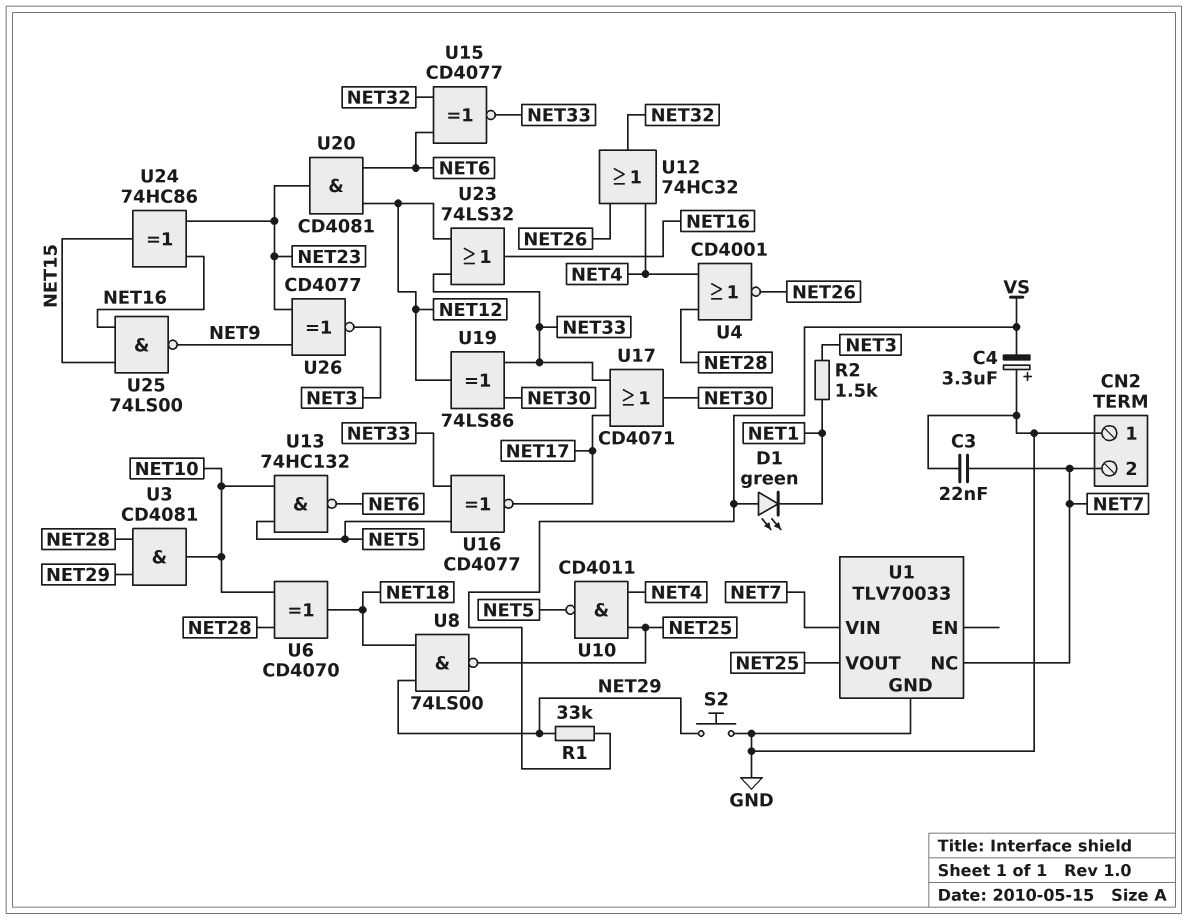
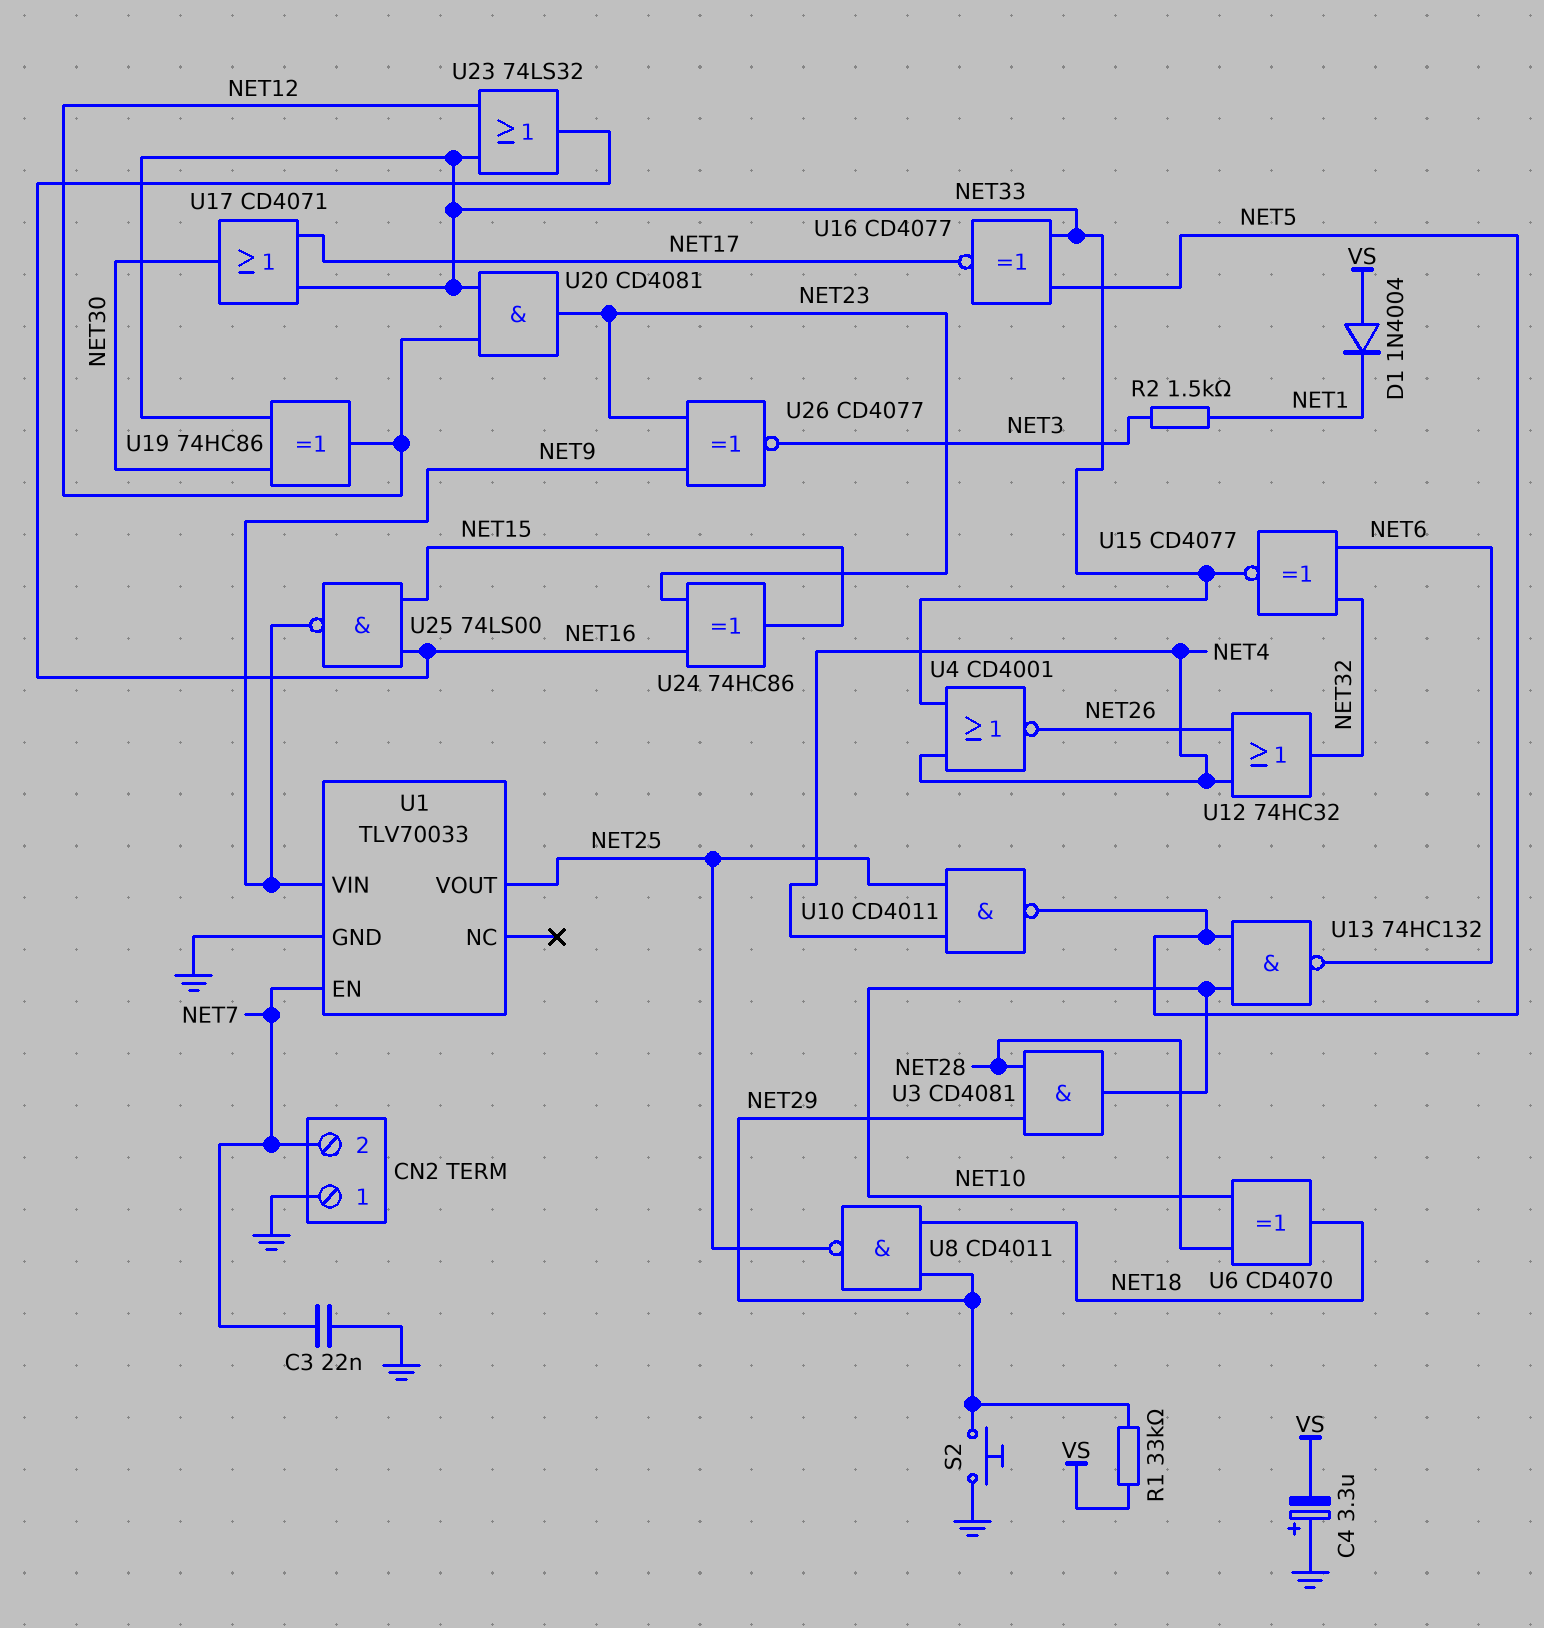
D1: LED green (A VS, K NET1) -> diode 1N4004 (A VS, K NET1)
U1 pin EN: none -> NET7
U1 pin NC: NET7 -> none
U1 pin VIN: NET7 -> NET9
U4: NOR CD4001 (in NET4, in NET28, out NET26) -> NOR CD4001 (in NET4, in NET33, out NET26)
U8: NAND 74LS00 (in NET18, in NET29, out NET25) -> NAND CD4011 (in NET18, in NET29, out NET25)
U19: XOR 74LS86 (in NET30, in NET33, out NET12) -> XOR 74HC86 (in NET30, in NET33, out NET12)
U20: AND CD4081 (in NET6, in NET12, out NET23) -> AND CD4081 (in NET12, in NET33, out NET23)

